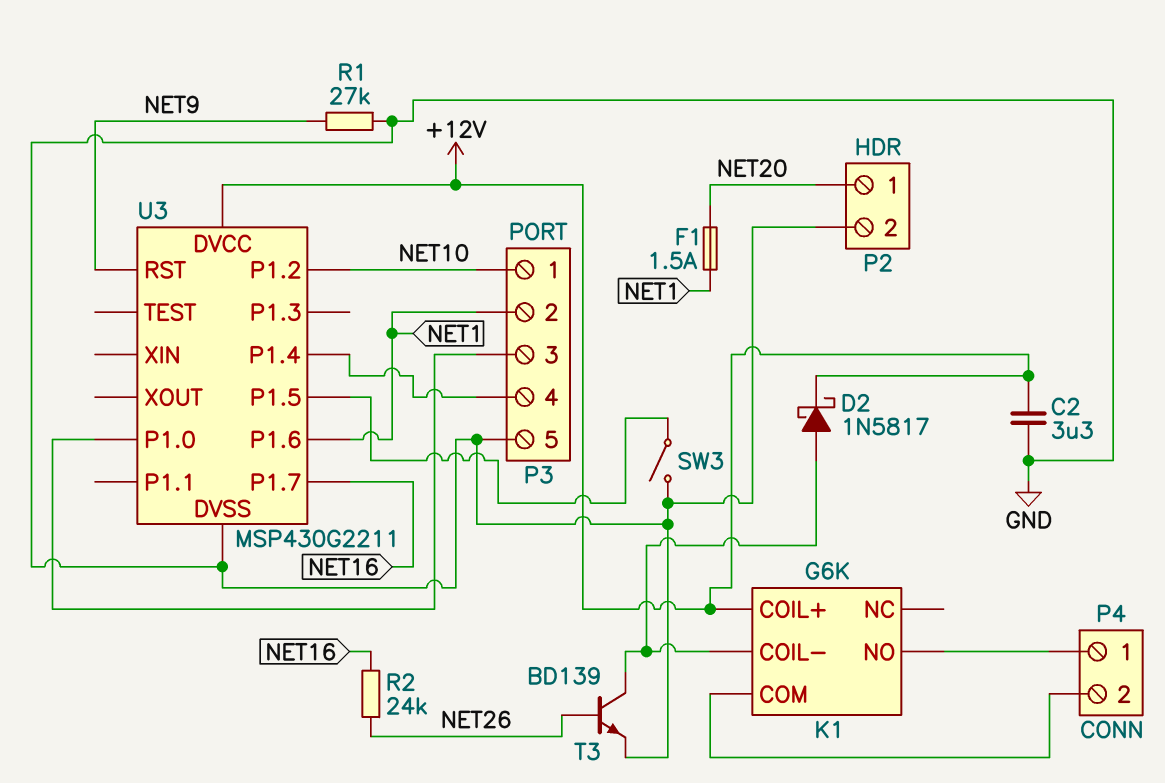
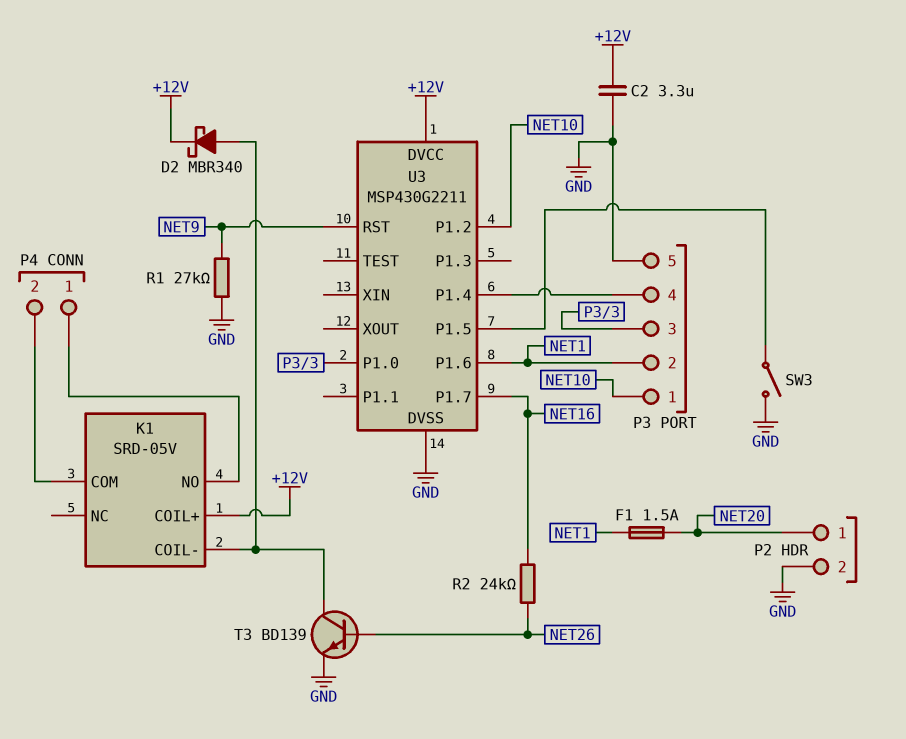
D2: schottky 1N5817 (A K1/COIL-, K +12V) -> schottky MBR340 (A K1/COIL-, K +12V)
K1: G6K -> SRD-05V

